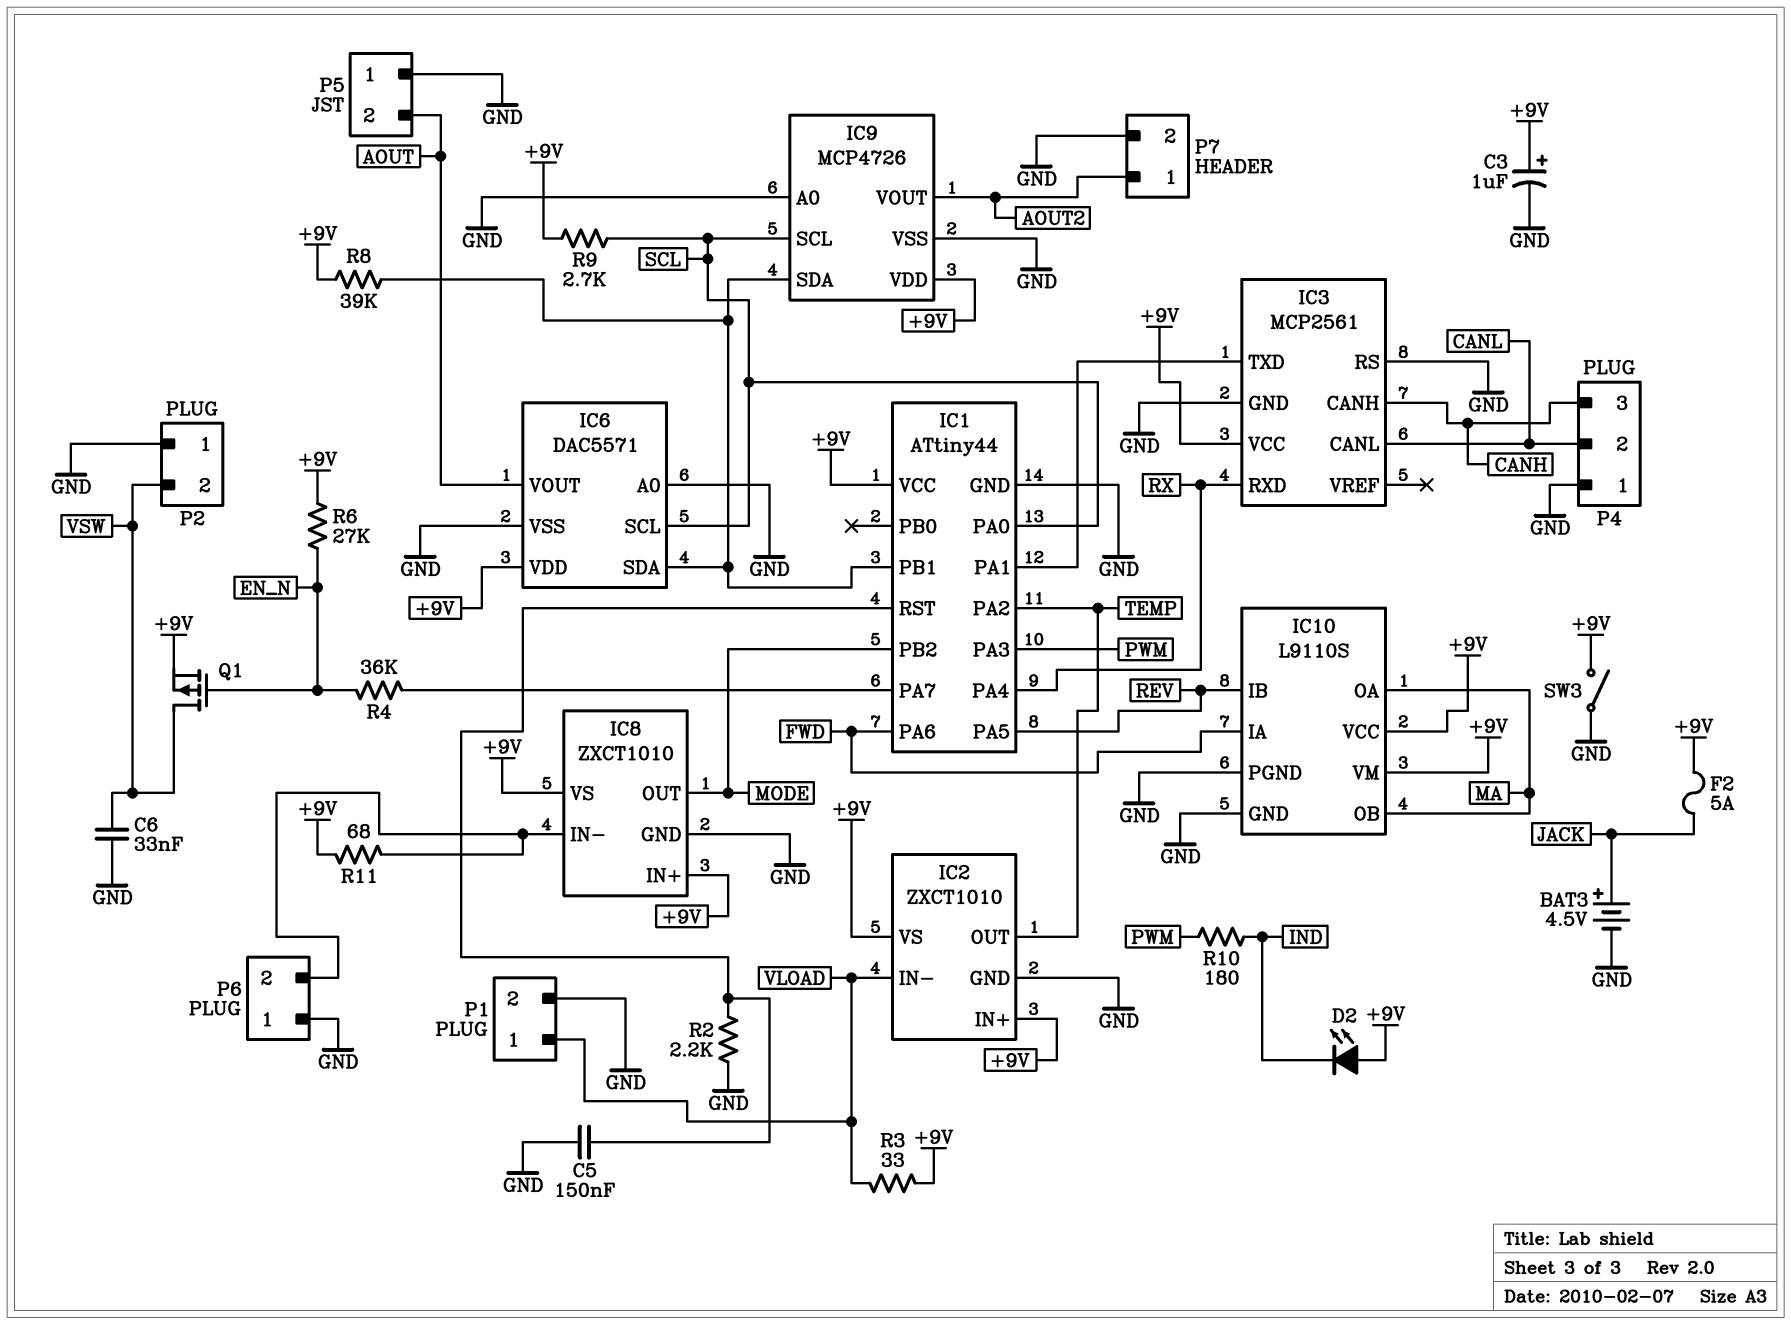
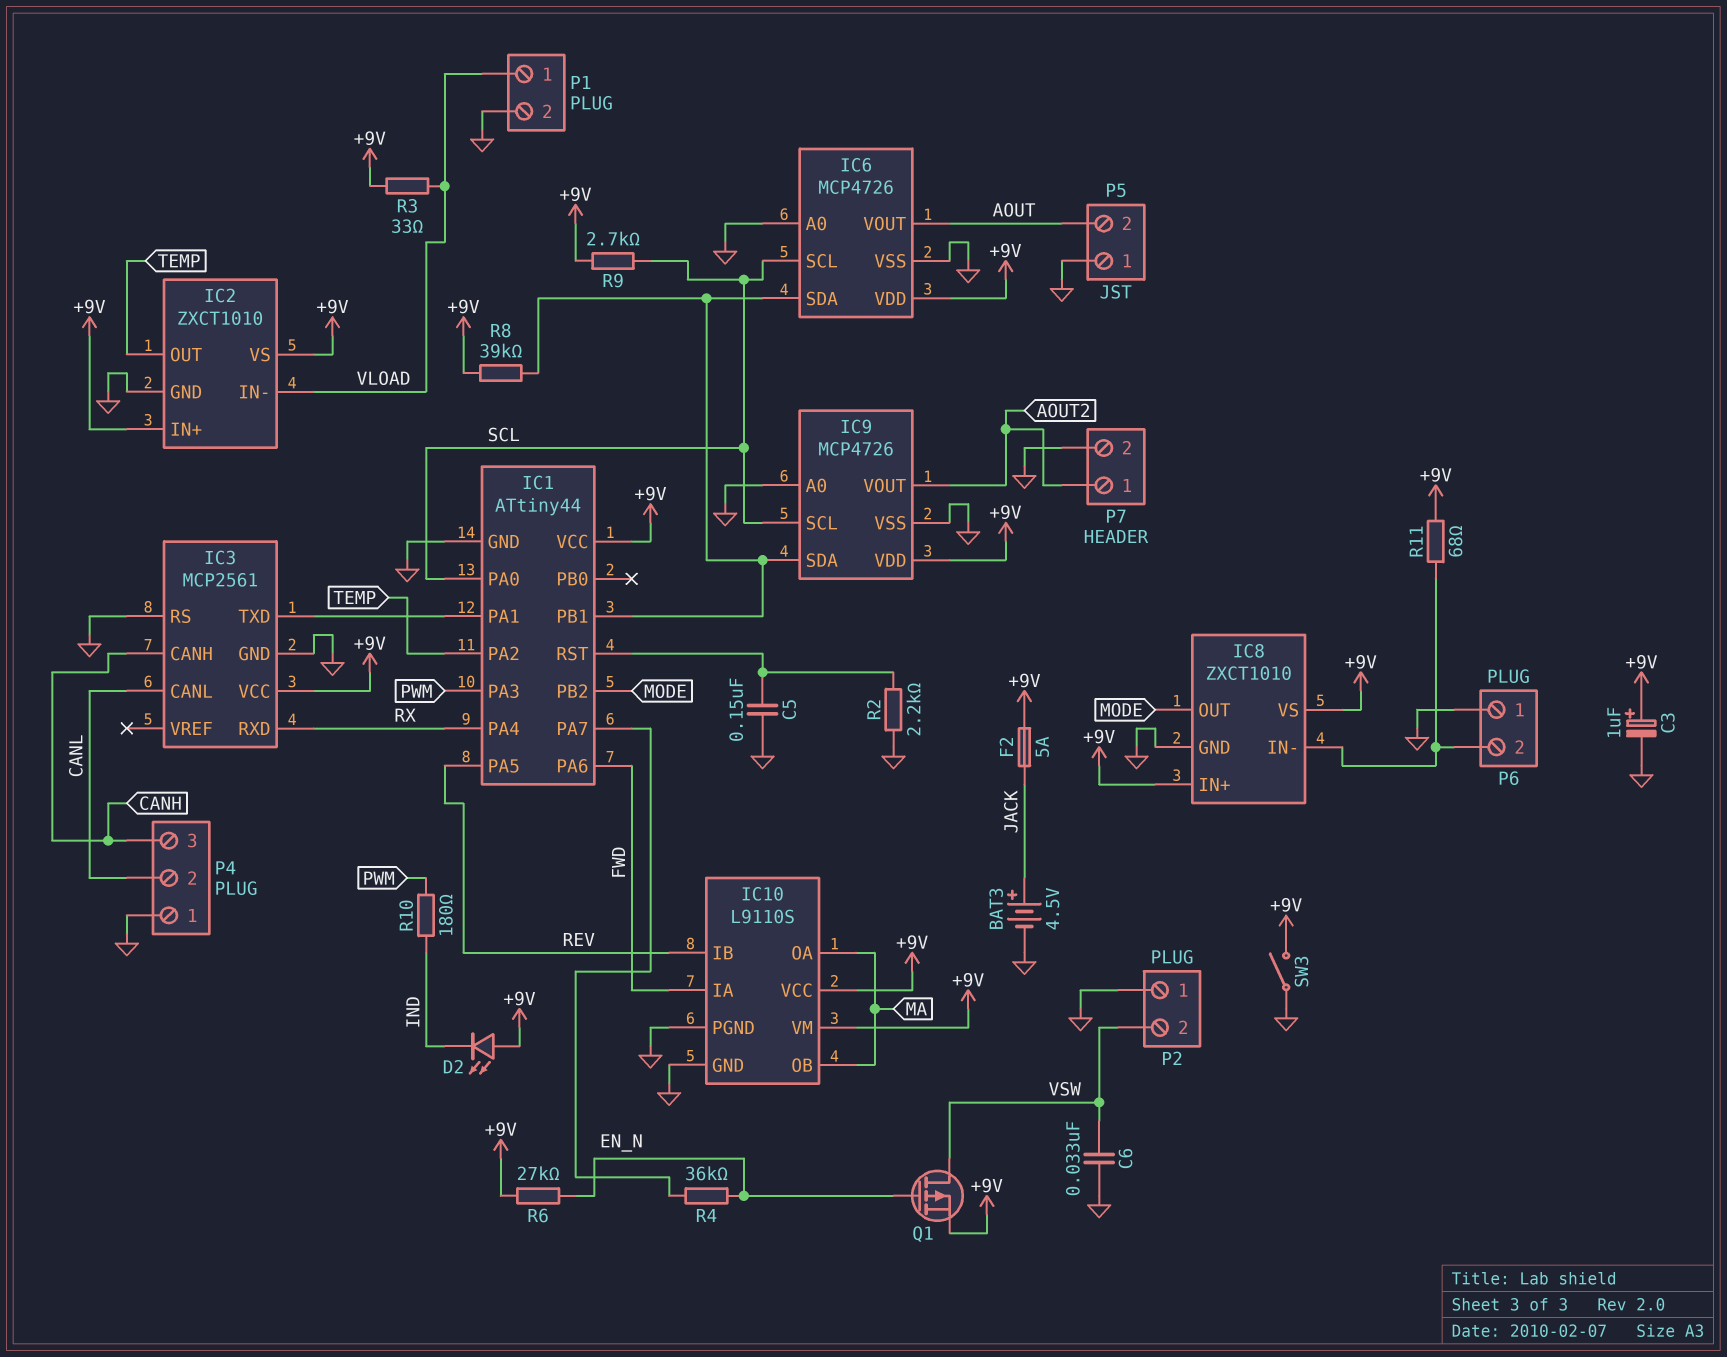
IC6: DAC5571 -> MCP4726

